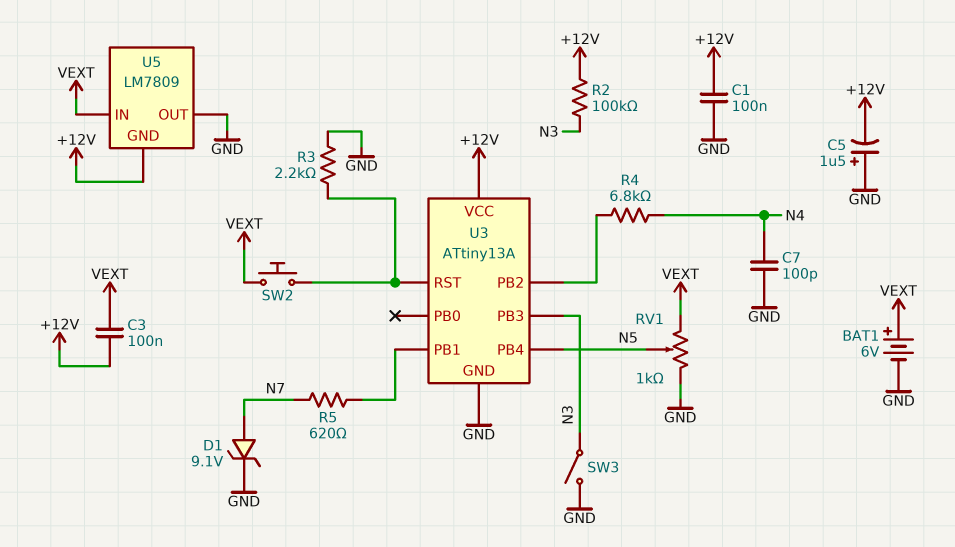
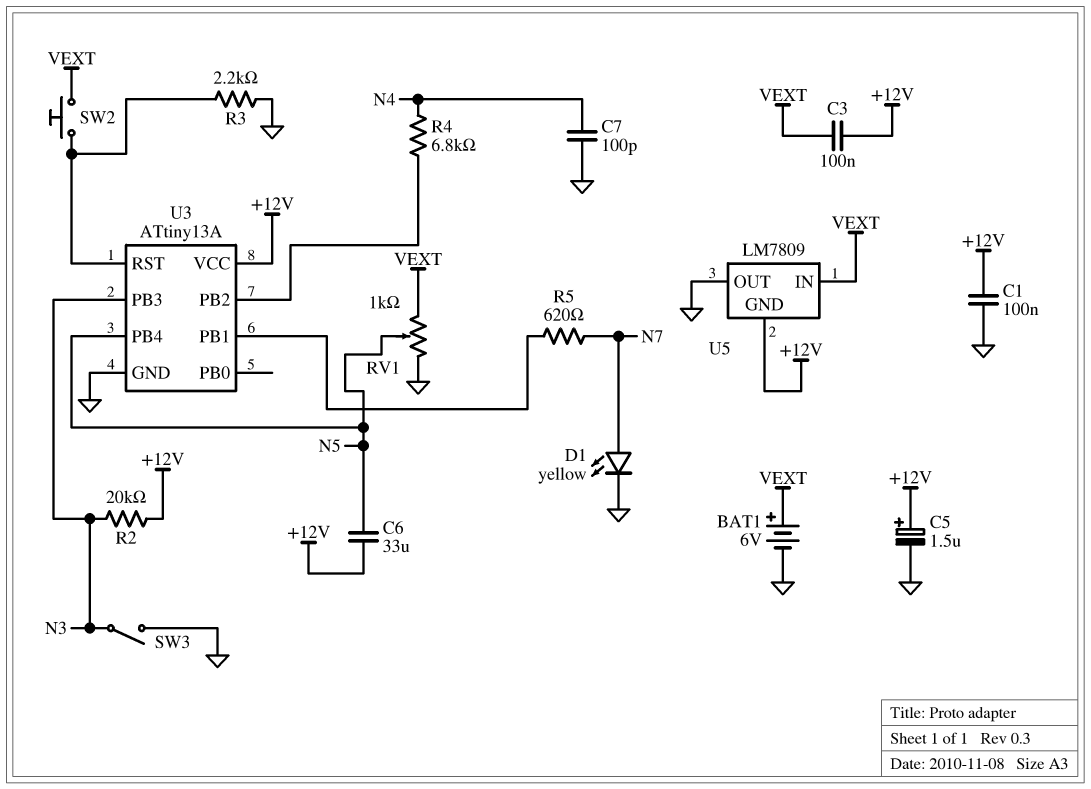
C5: 1.5uF (plus GND, minus +12V) -> 1.5uF (plus +12V, minus GND)
C6: none -> 33uF (+12V, N5)
D1: zener 9.1V (A N7, K GND) -> LED yellow (A N7, K GND)
R2: 100k (+12V, N3) -> 20k (+12V, N3)

